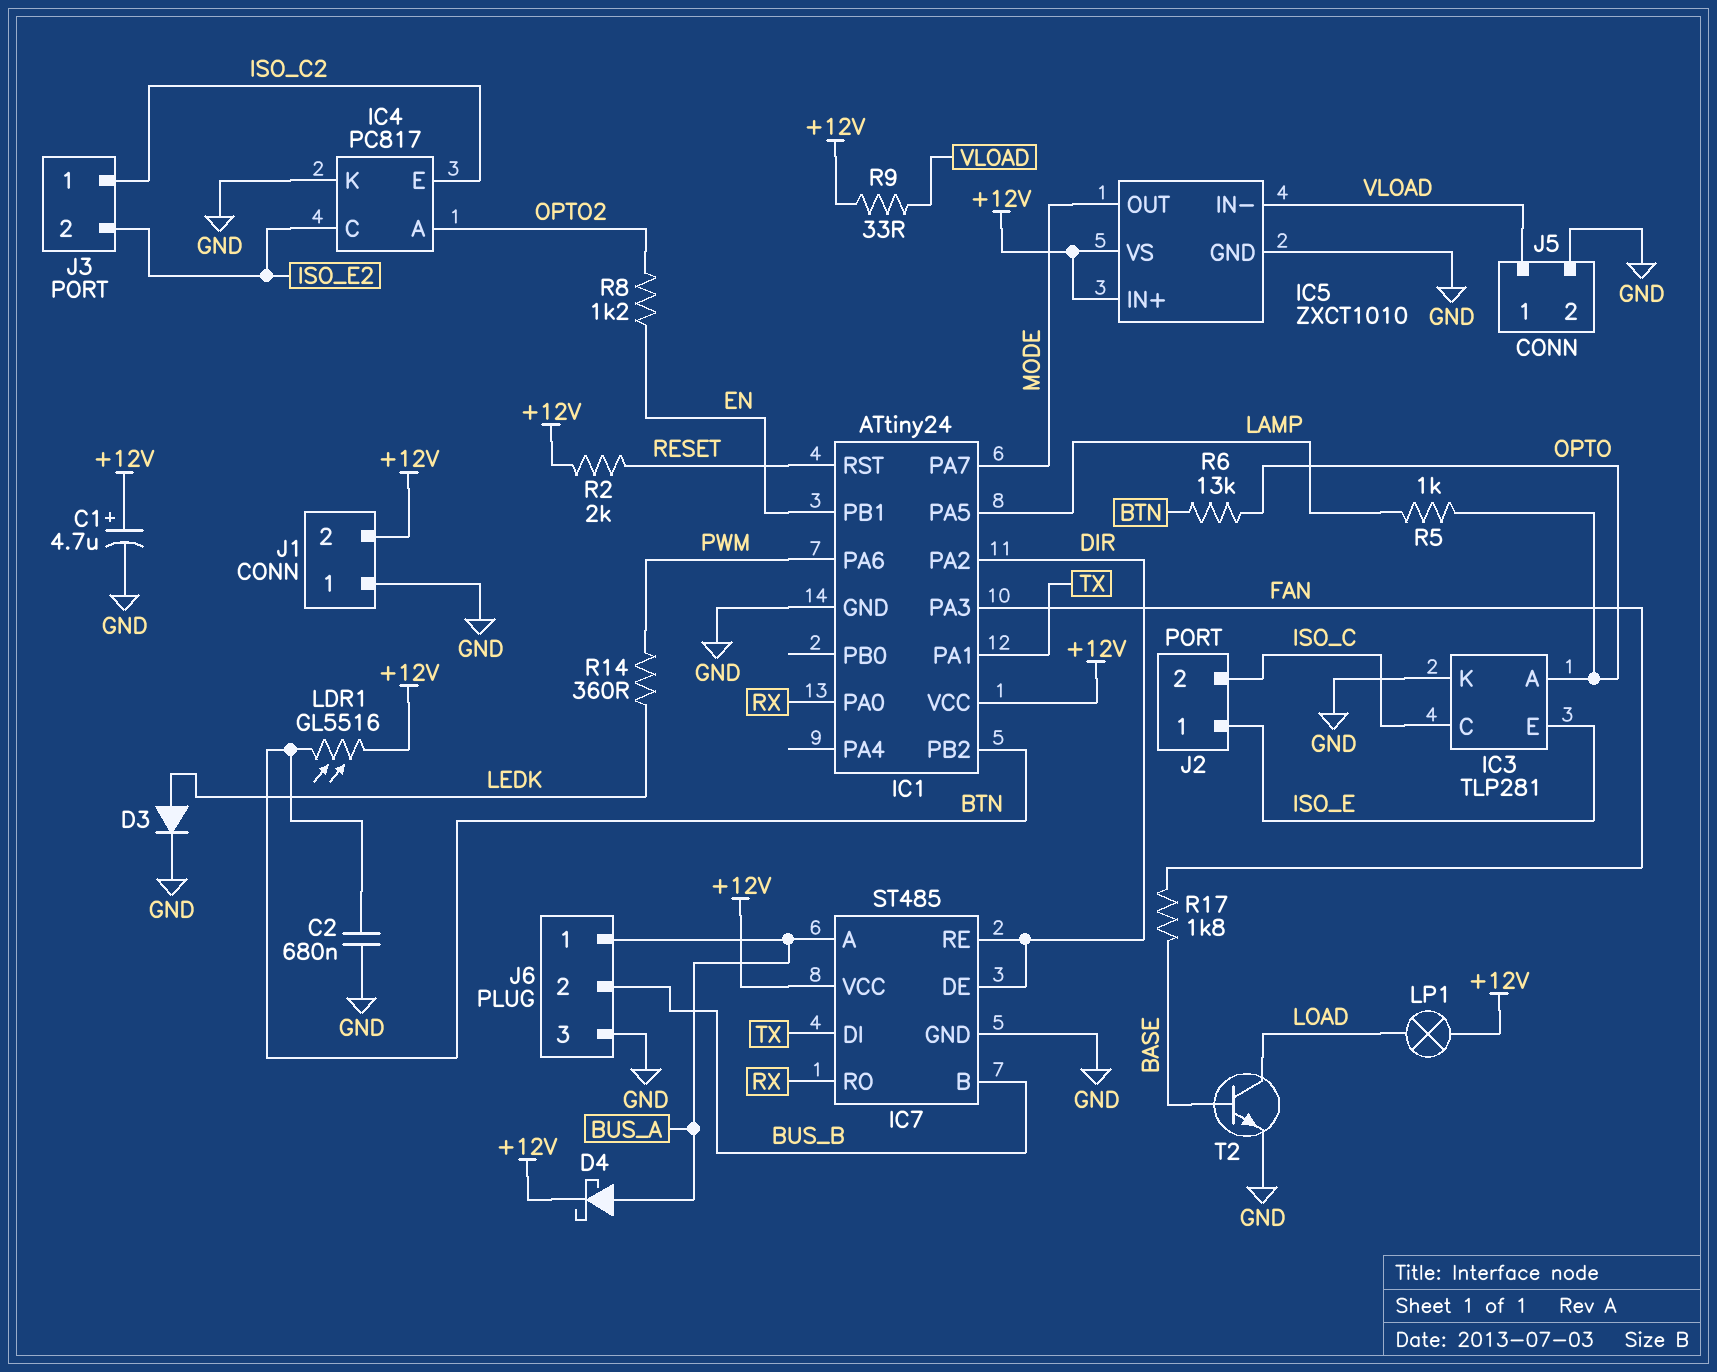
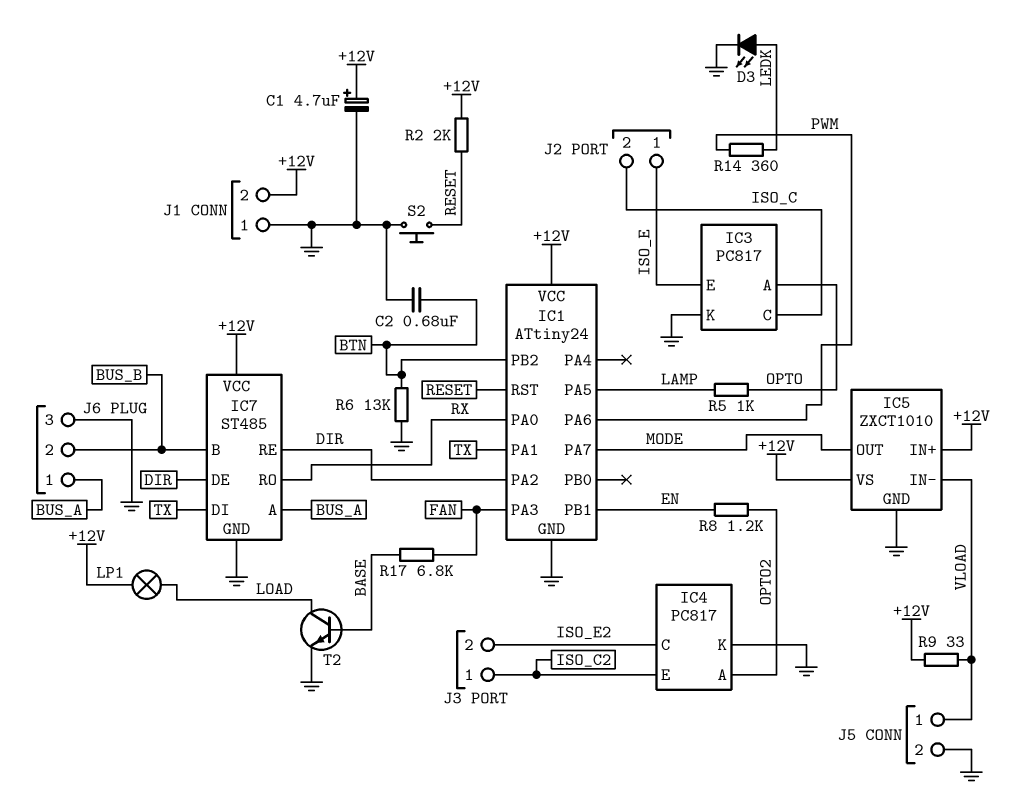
D3: diode (A LEDK, K GND) -> LED (A LEDK, K GND)
D4: schottky (A BUS_A, K +12V) -> none
IC3: TLP281 -> PC817
LDR1: GL5516 (+12V, BTN) -> none
R6: 13k (BTN, OPTO) -> 13k (BTN, GND)
R17: 1.8k (BASE, FAN) -> 6.8k (BASE, FAN)
S2: none -> button (GND, RESET)

